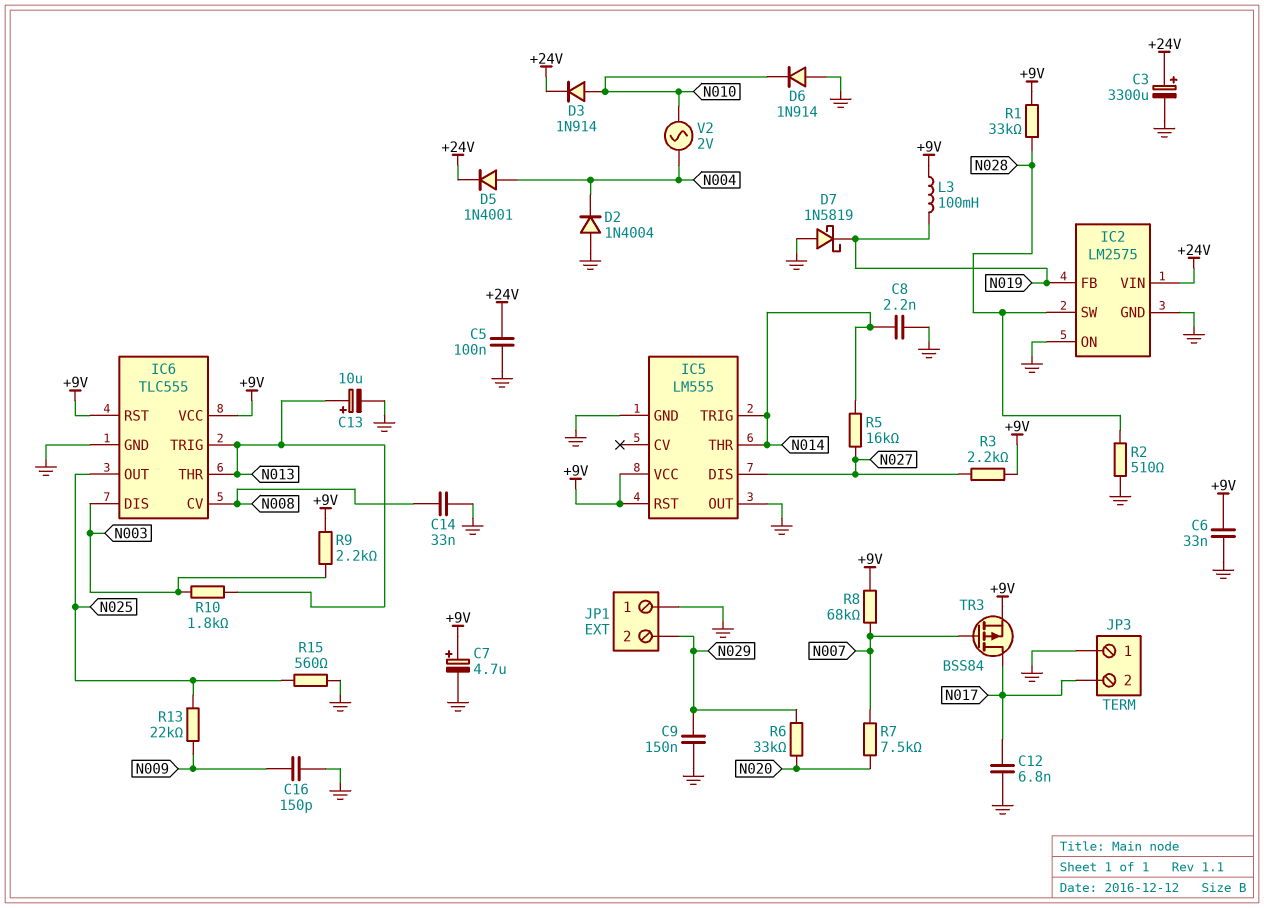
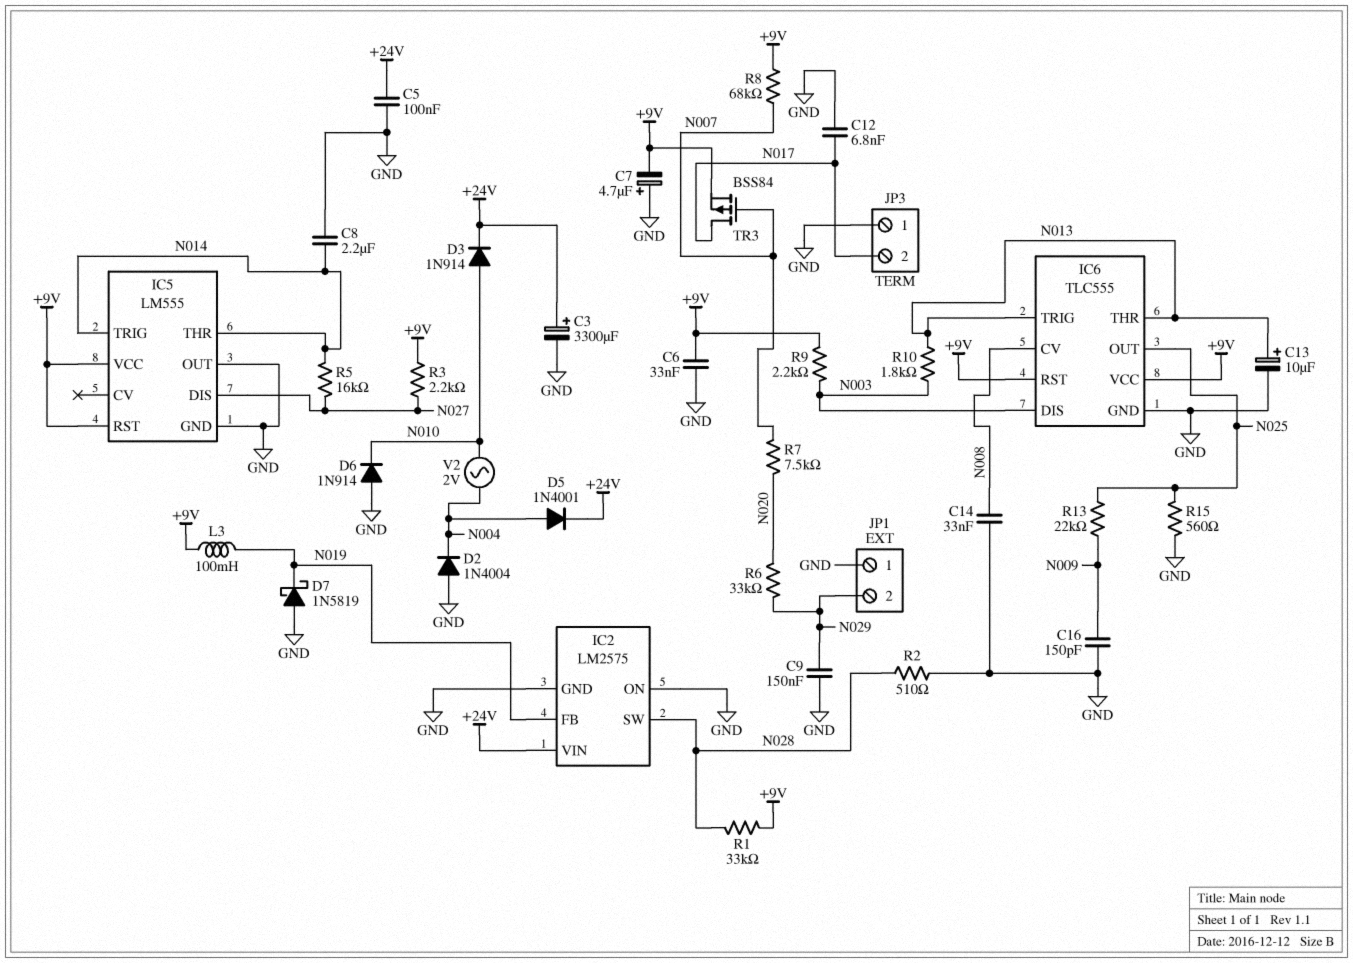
C7: 4.7uF (plus +9V, minus GND) -> 4.7uF (plus GND, minus +9V)
C8: 2.2nF (GND, N014) -> 2.2uF (GND, N014)

